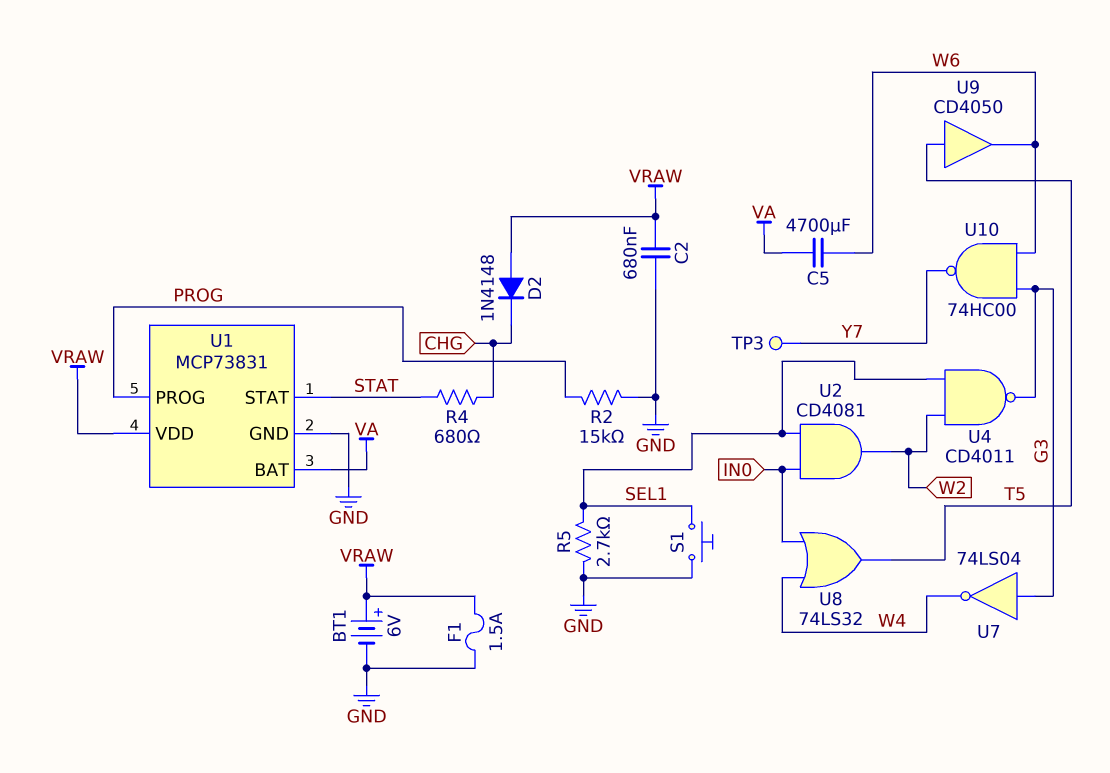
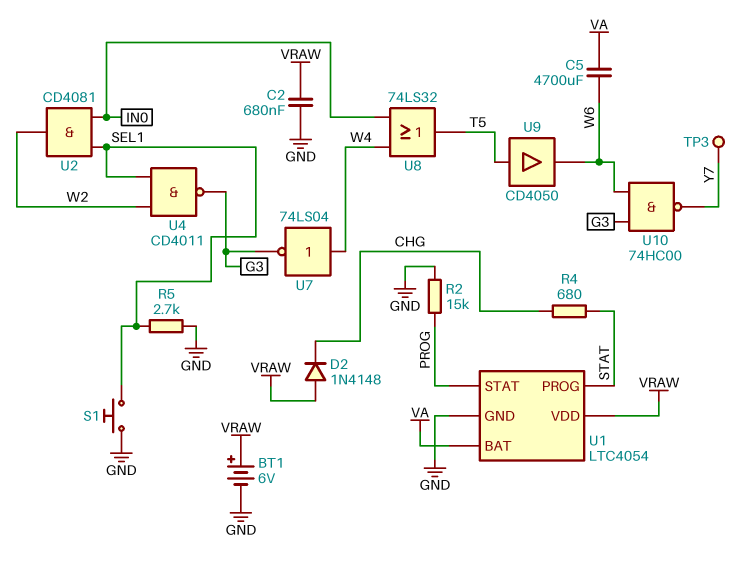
F1: 1.5A (GND, VRAW) -> none
U1: MCP73831 -> LTC4054
U1 pin PROG: PROG -> STAT
U1 pin STAT: STAT -> PROG
U7: NOT 74LS04 (in G3, out W4) -> NOT 74LS04 (in W4, out G3)

